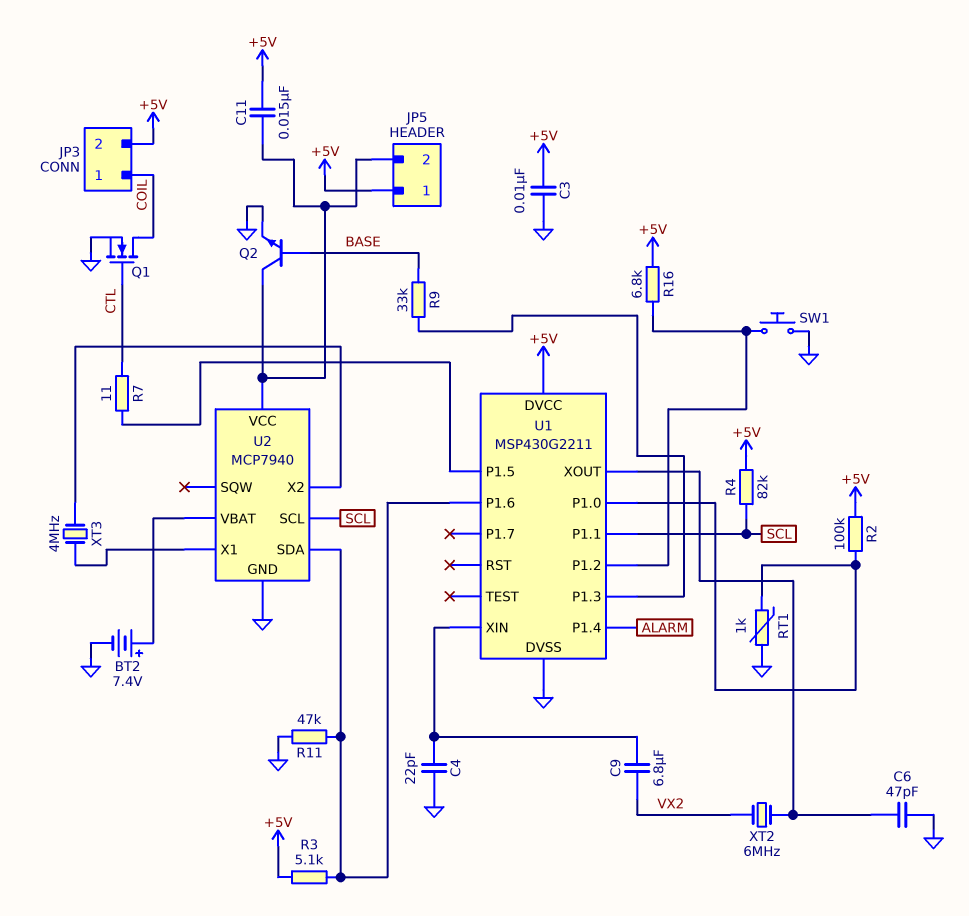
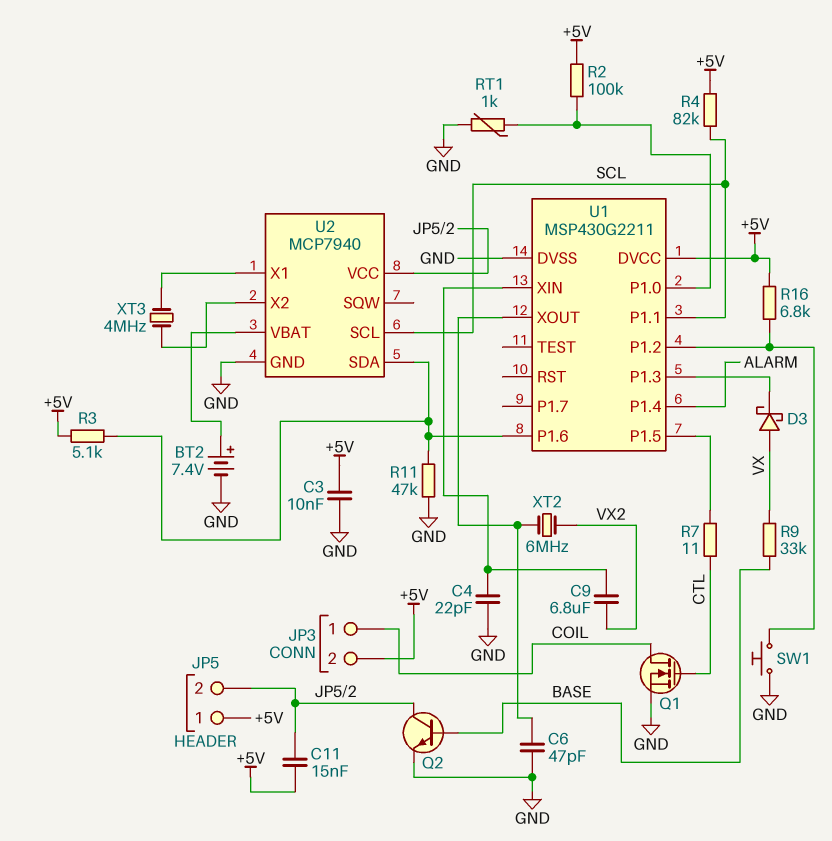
D3: none -> schottky (A VX, K U1/P1.3)
R9: 33k (BASE, U1/P1.3) -> 33k (BASE, VX)

